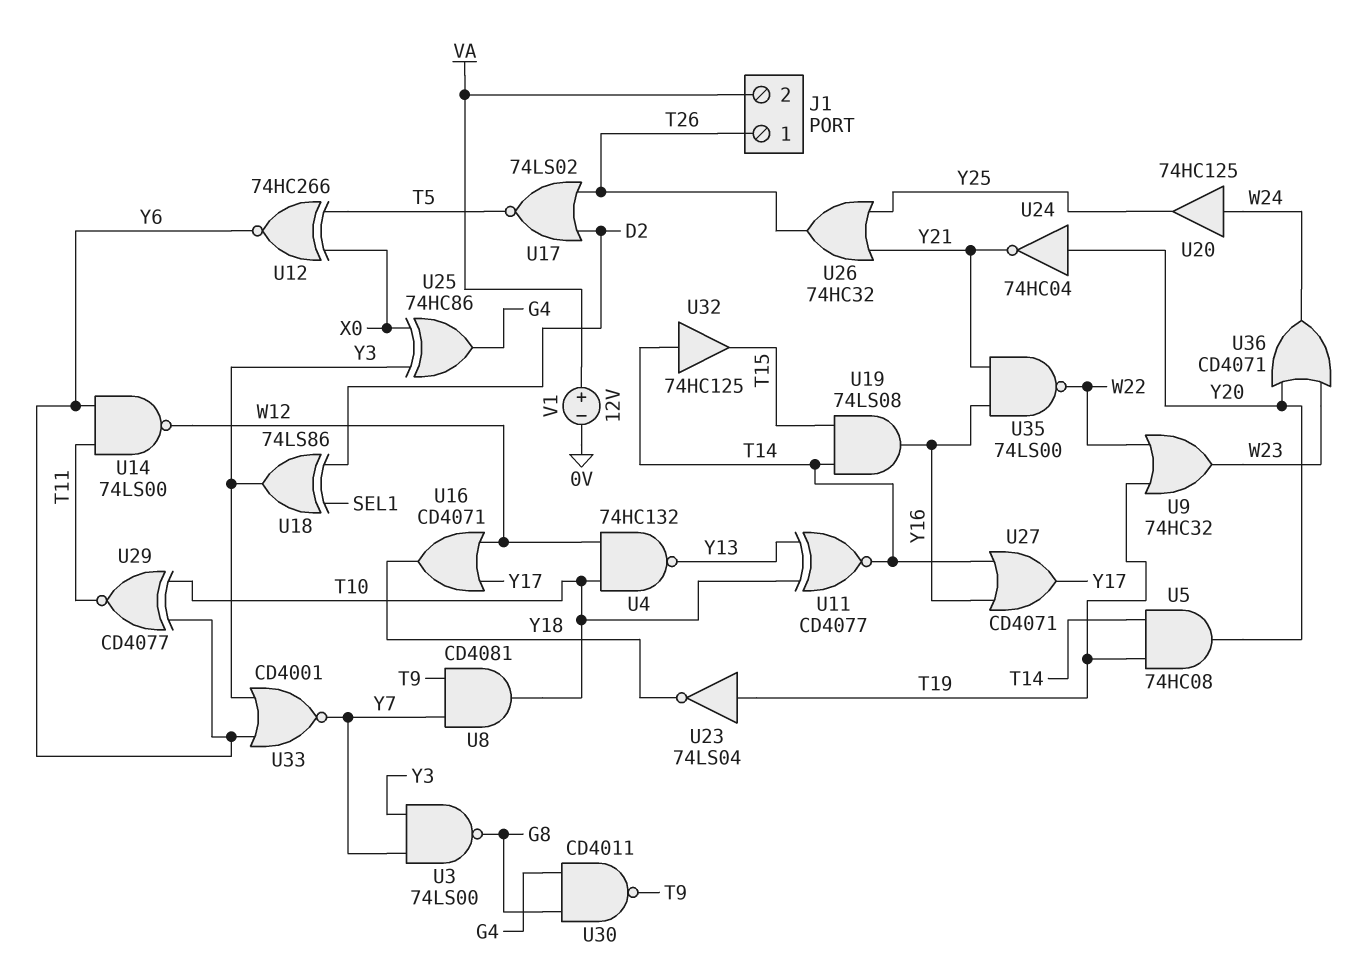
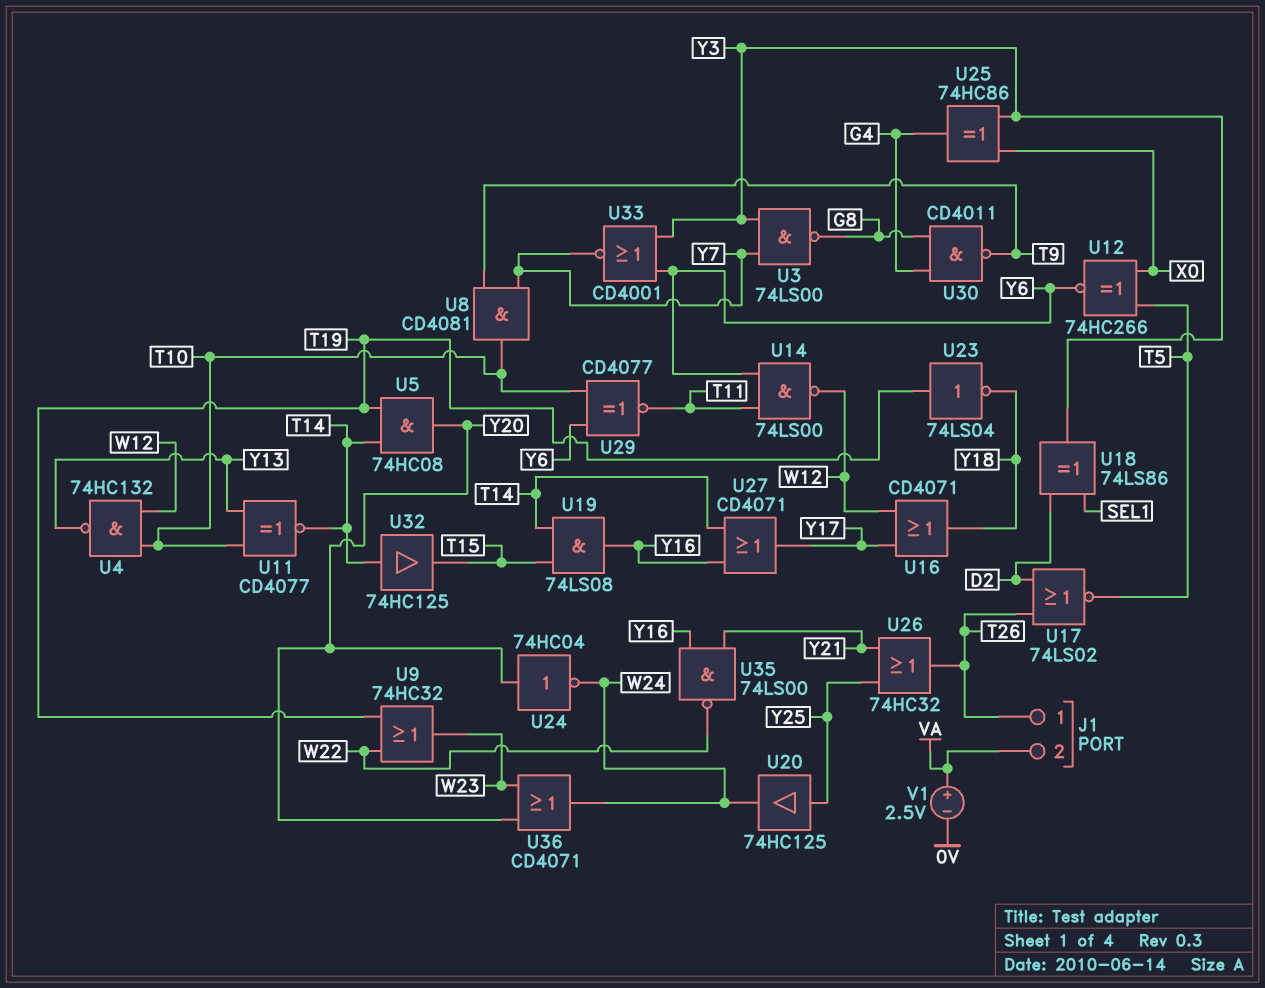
U20: buffer 74HC125 (in W24, out Y25) -> buffer 74HC125 (in Y25, out W24)
U24: NOT 74HC04 (in Y20, out Y21) -> NOT 74HC04 (in Y20, out W24)
V1: 12V (plus VA, minus 0V) -> 2.5V (plus VA, minus 0V)

